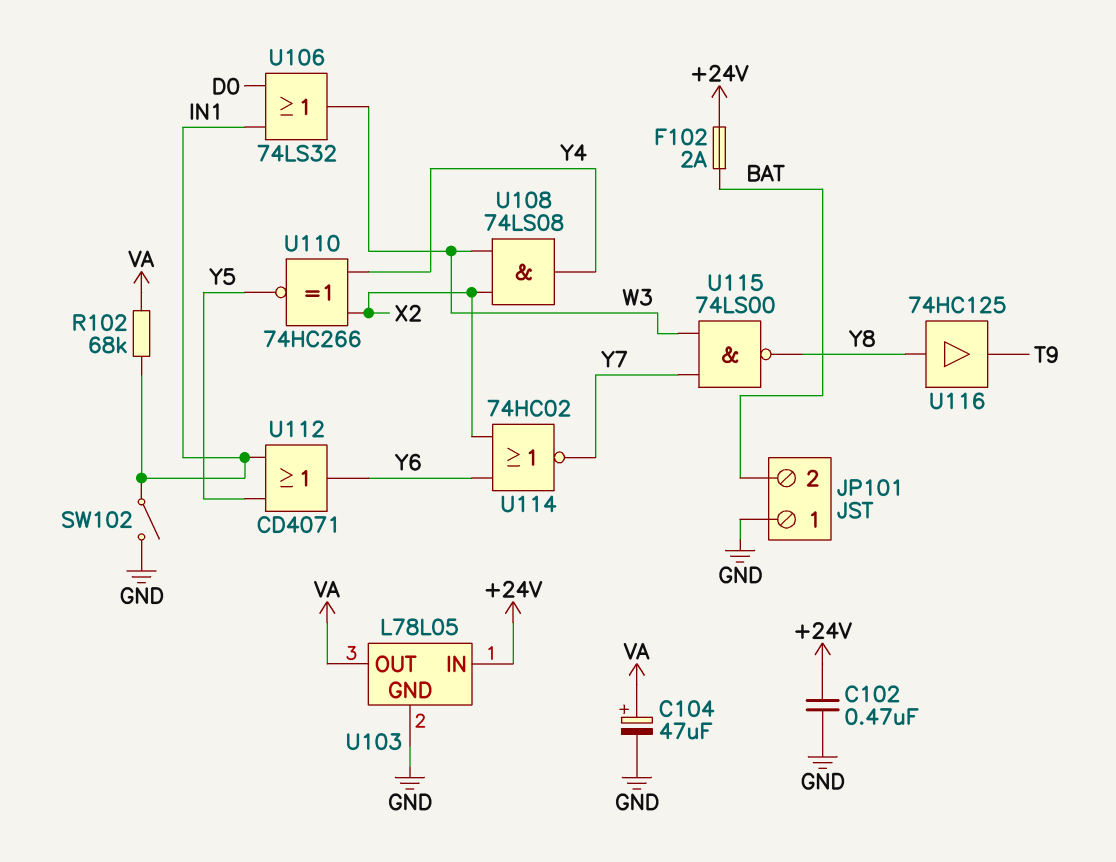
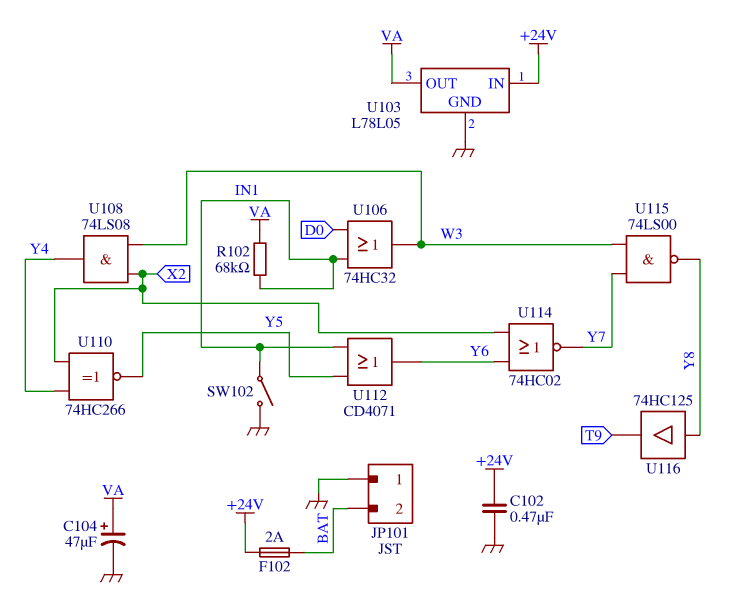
U106: OR 74LS32 (in D0, in IN1, out W3) -> OR 74HC32 (in D0, in IN1, out W3)

